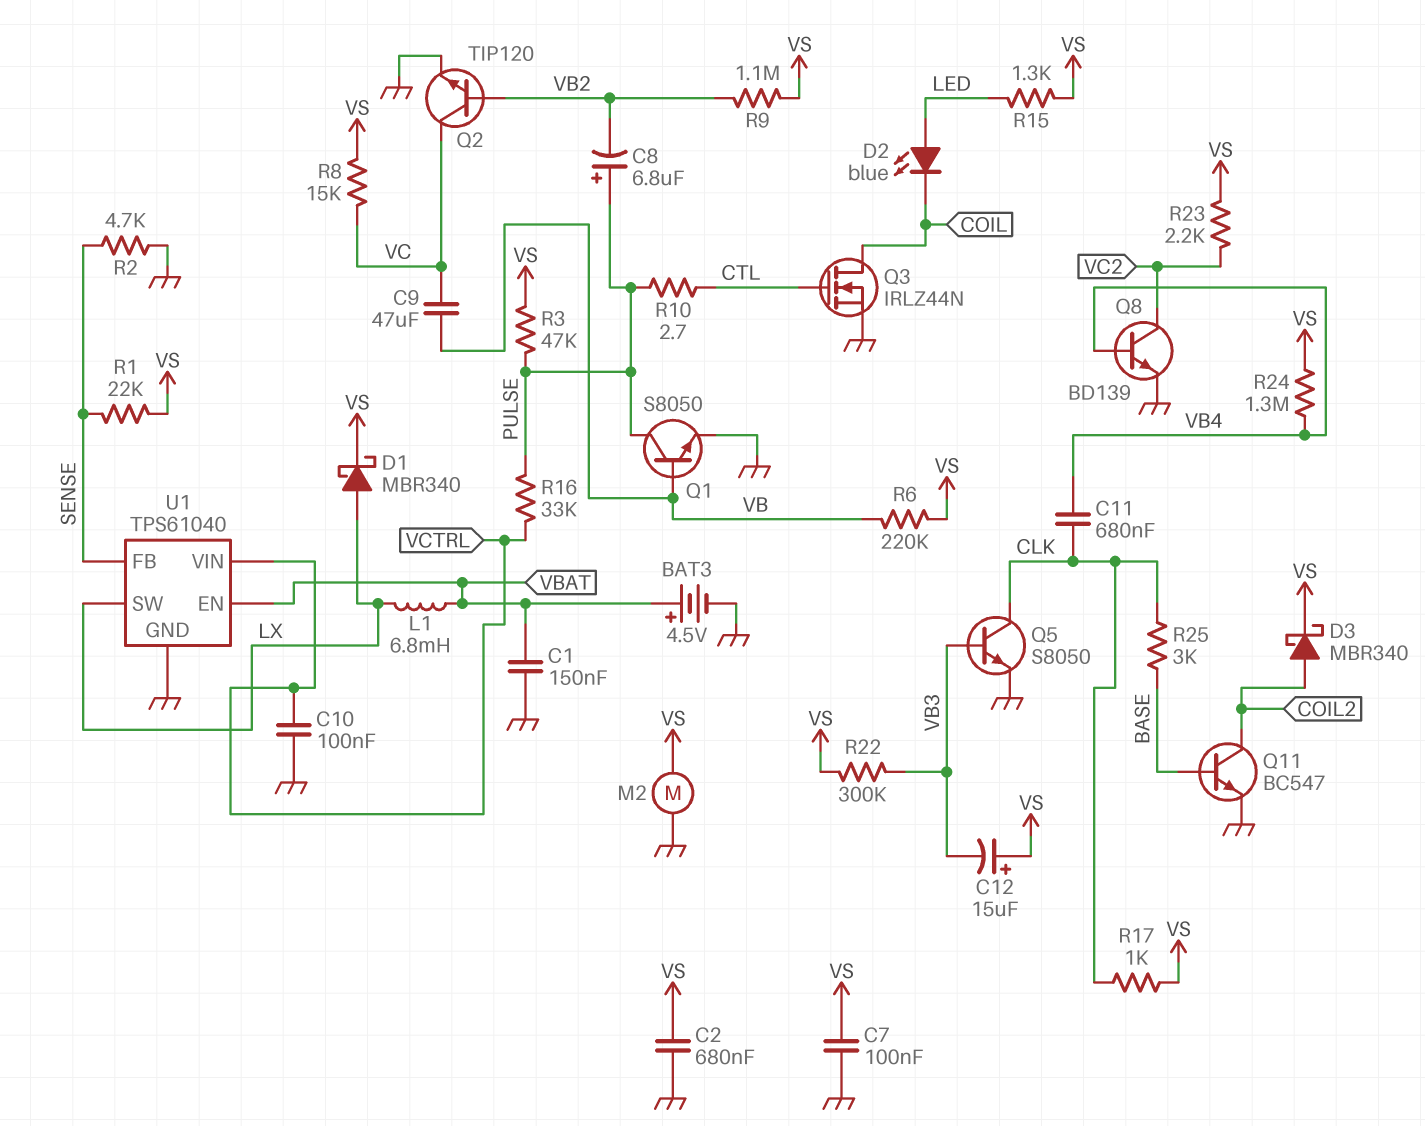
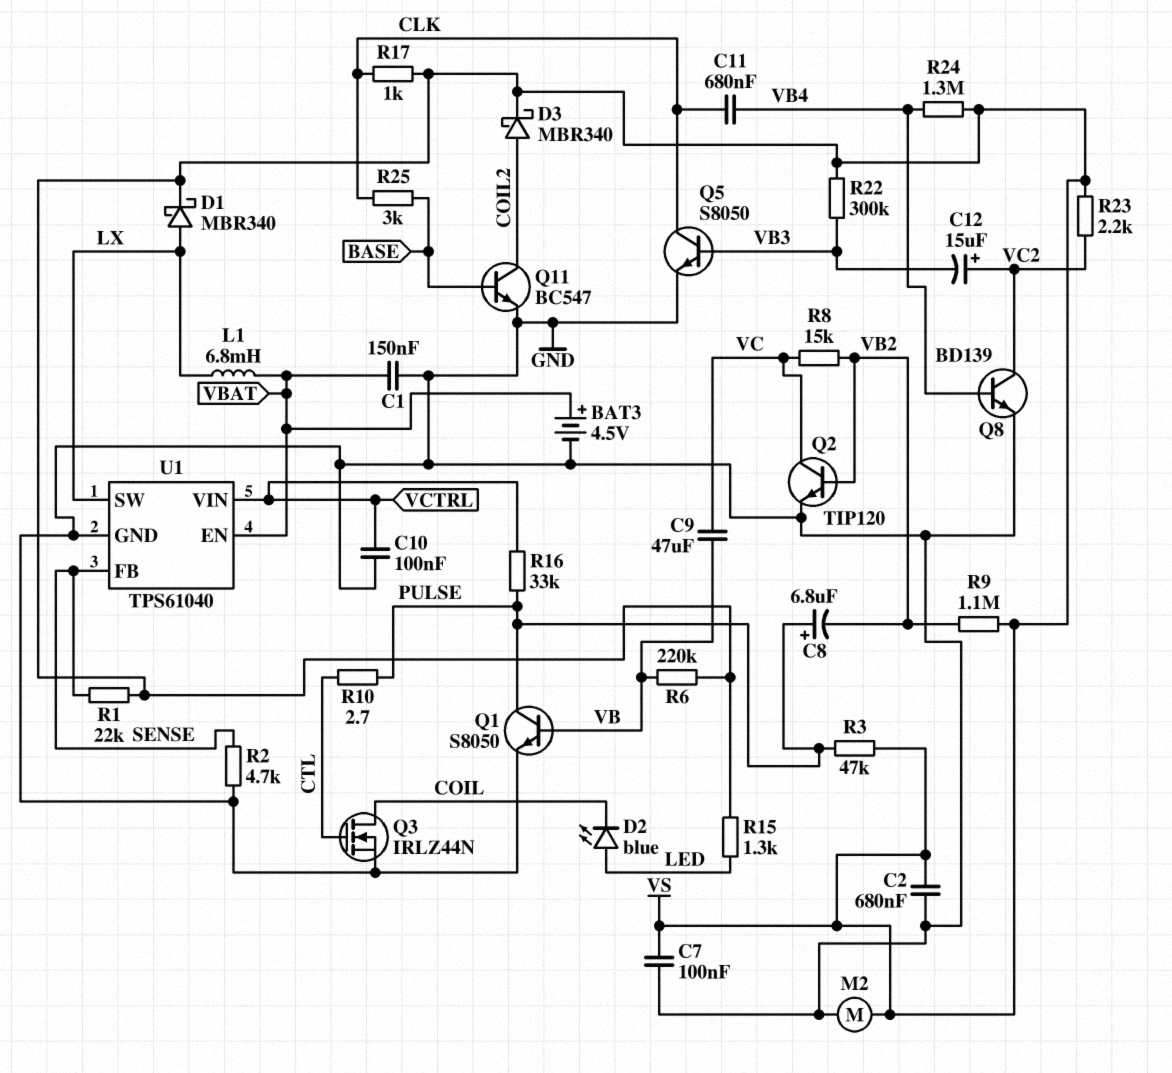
C12: 15uF (plus VS, minus VB3) -> 15uF (plus VC2, minus VB3)
R8: 15k (VC, VS) -> 15k (VB2, VC)

